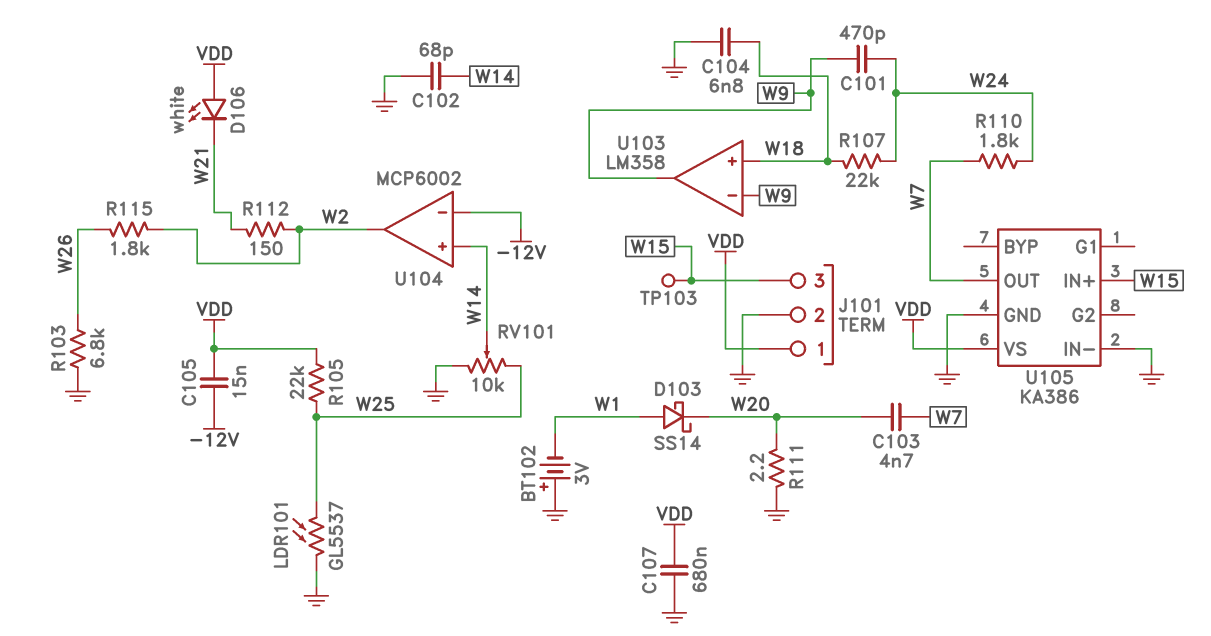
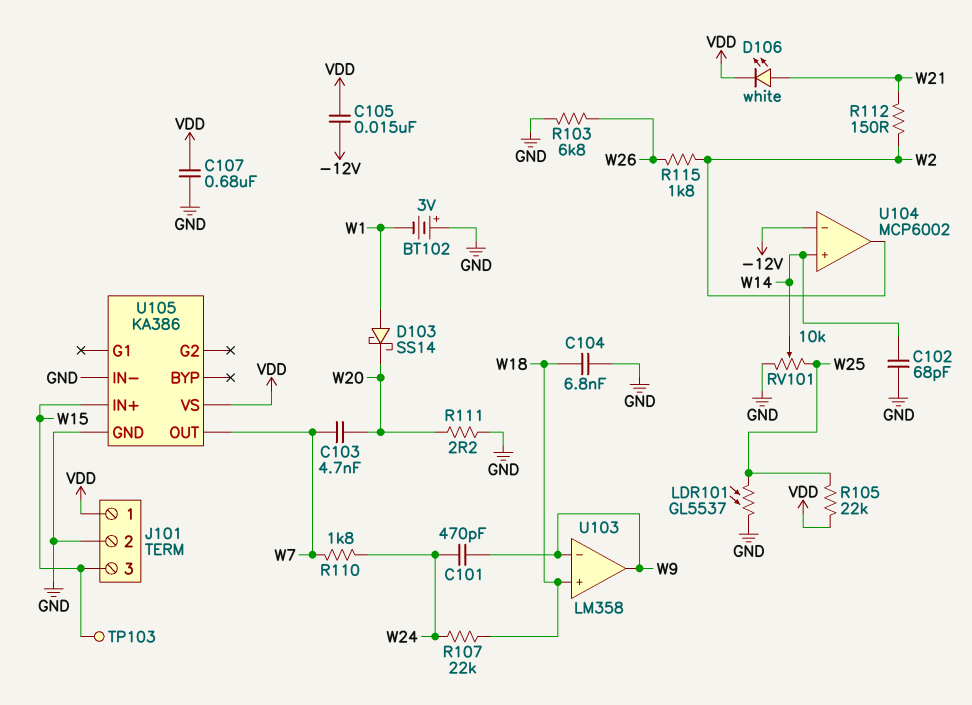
D106: LED white (A VDD, K W21) -> LED white (A W21, K VDD)

